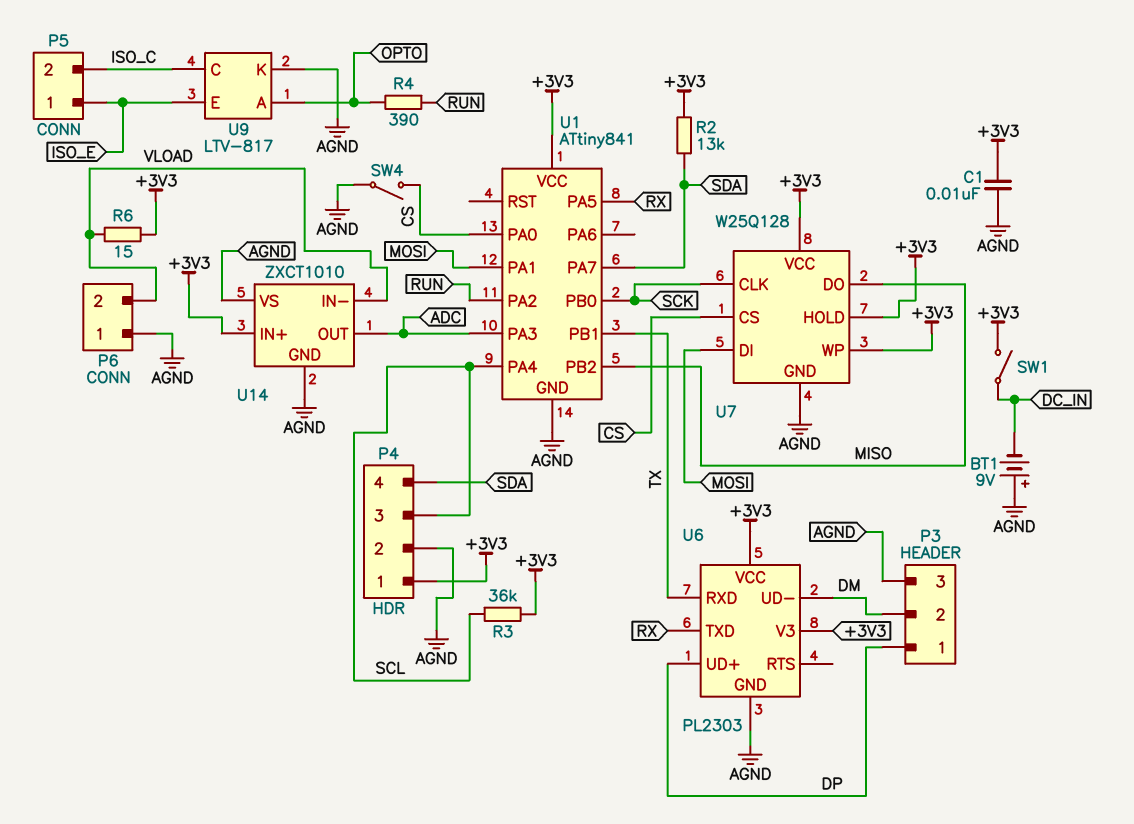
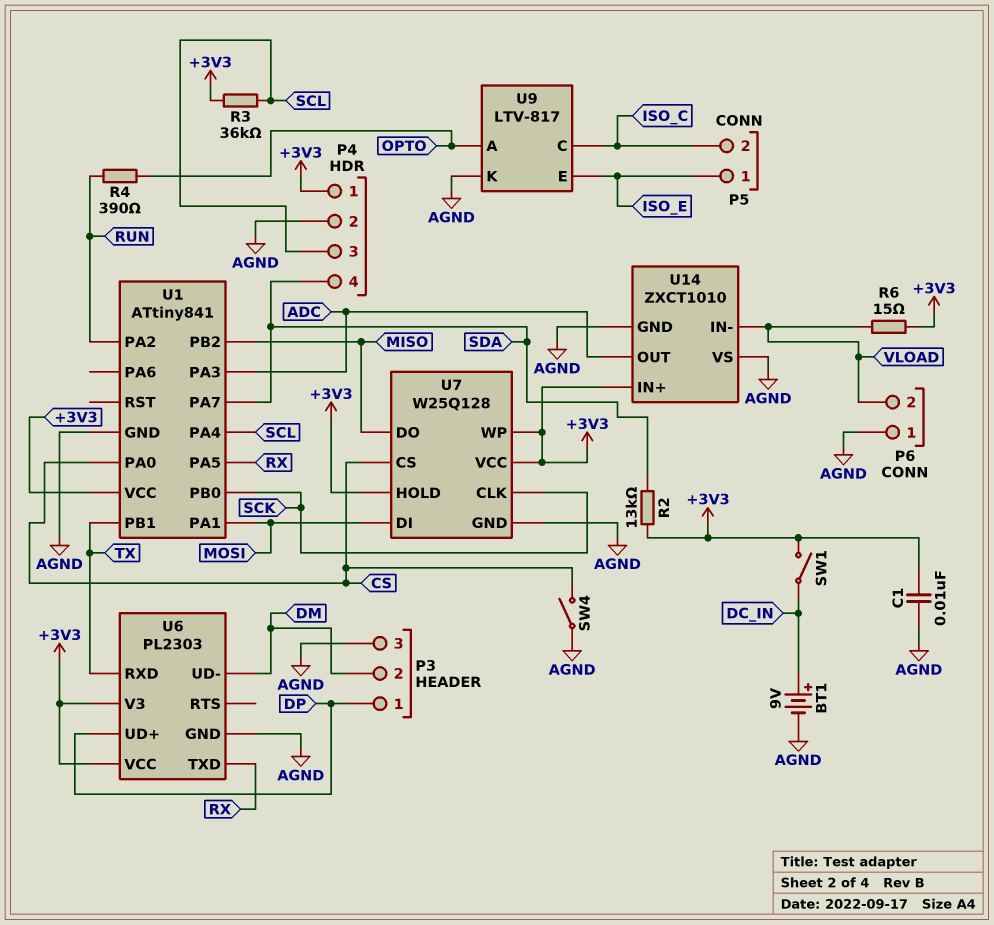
BT1: 9V (plus AGND, minus DC_IN) -> 9V (plus DC_IN, minus AGND)

